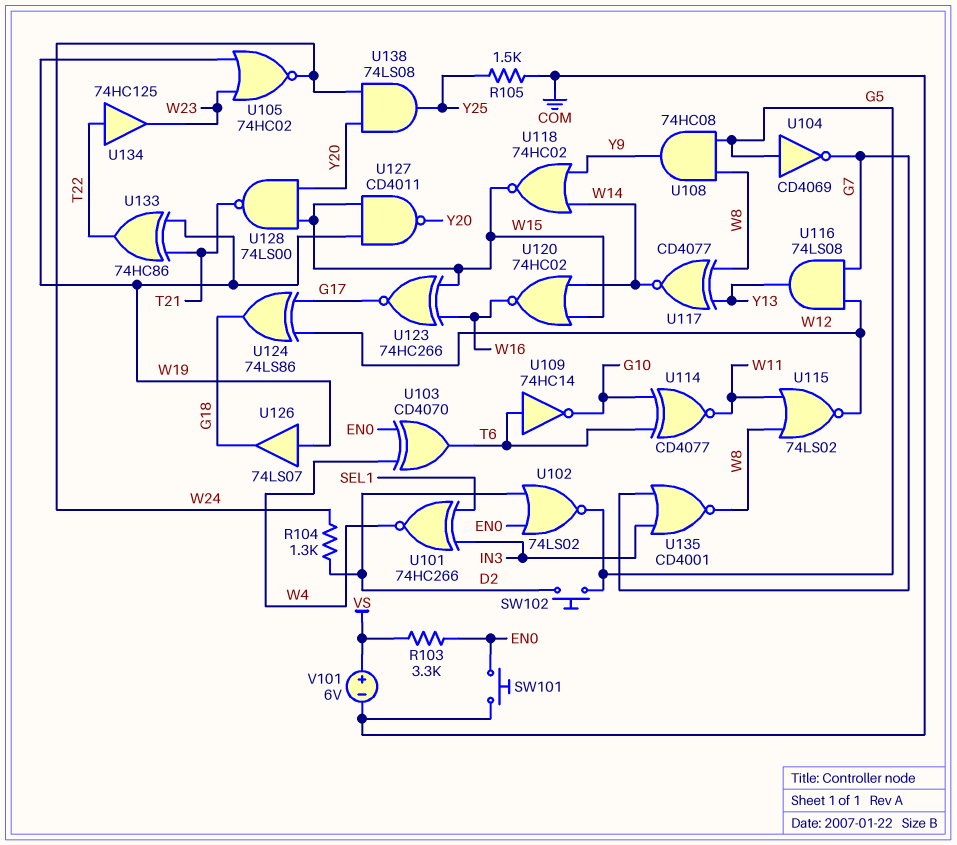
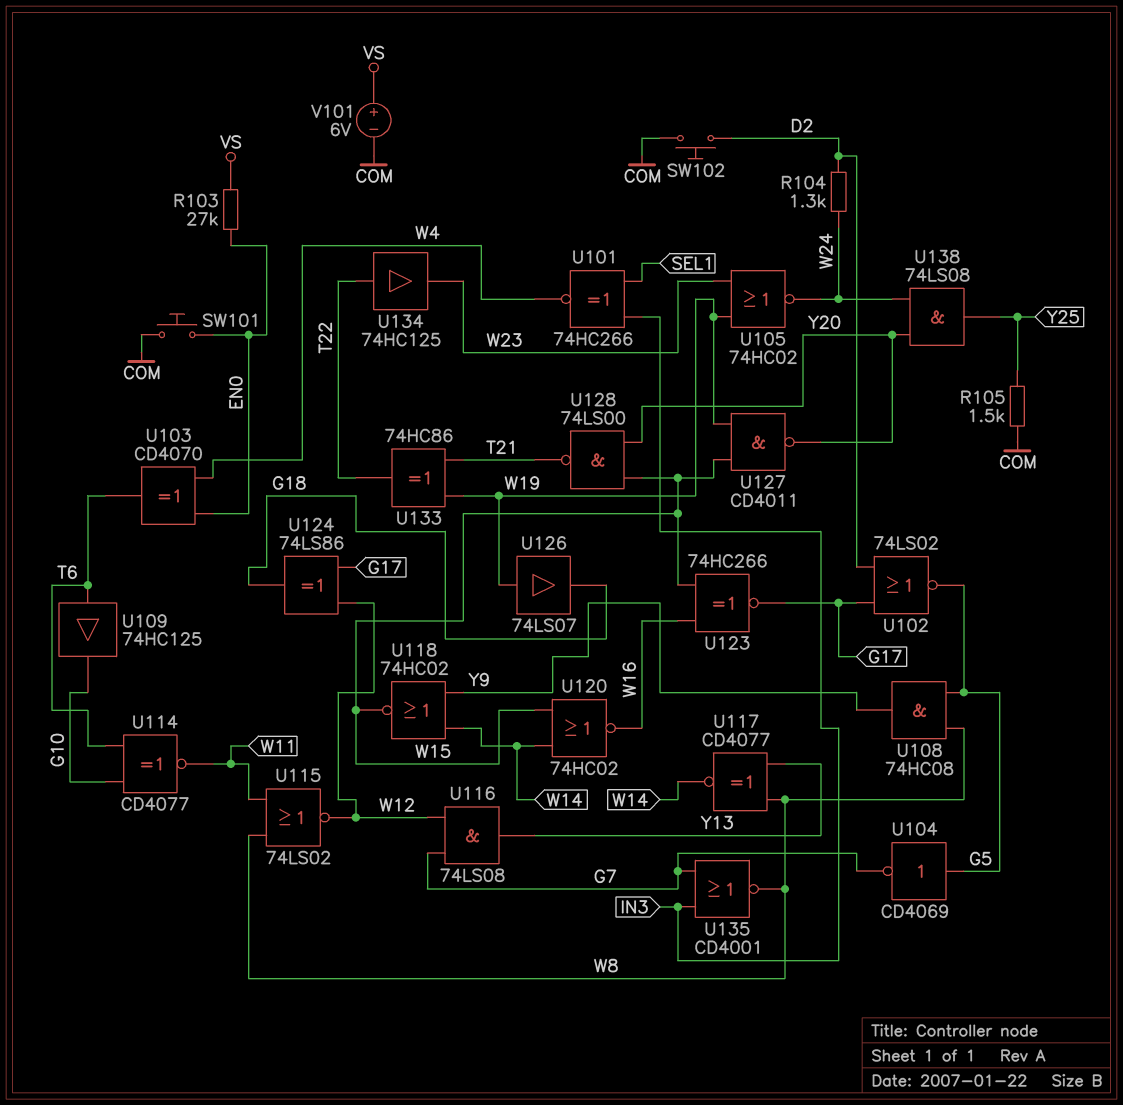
R103: 3.3k (EN0, VS) -> 27k (EN0, VS)
SW102: button (D2, G5) -> button (COM, D2)
U102: NOR 74LS02 (in D2, in EN0, out G5) -> NOR 74LS02 (in D2, in G17, out G5)
U109: NOT 74HC14 (in T6, out G10) -> buffer 74HC125 (in T6, out G10)

